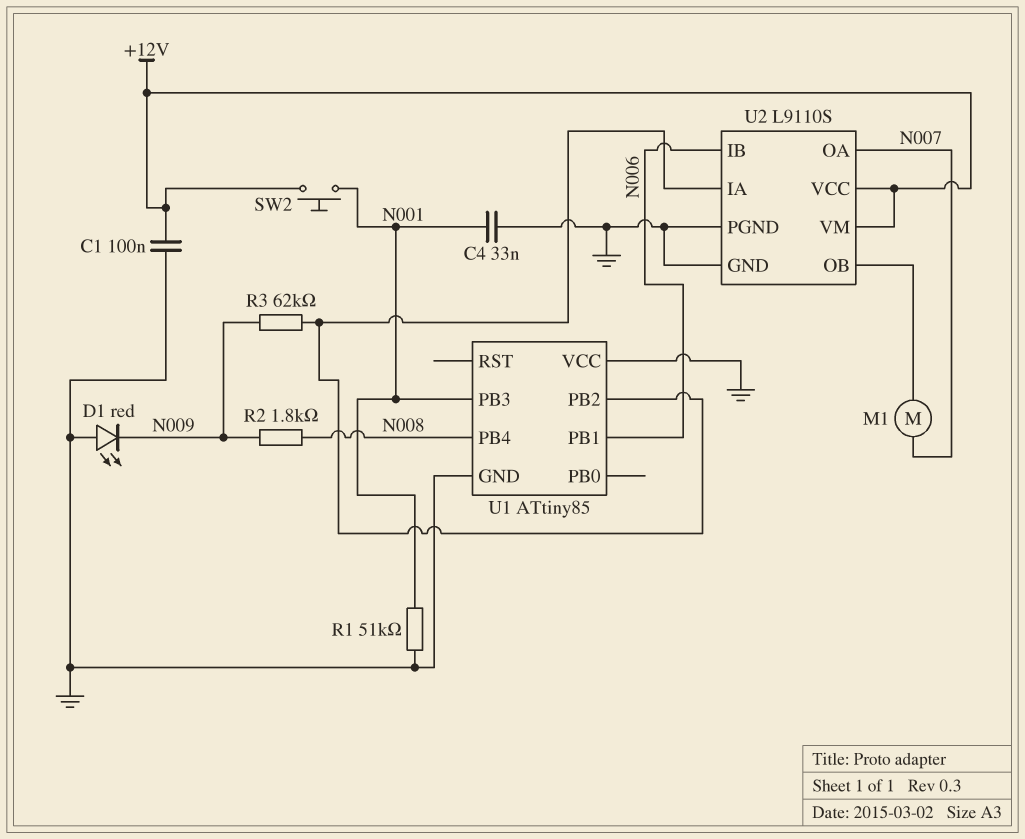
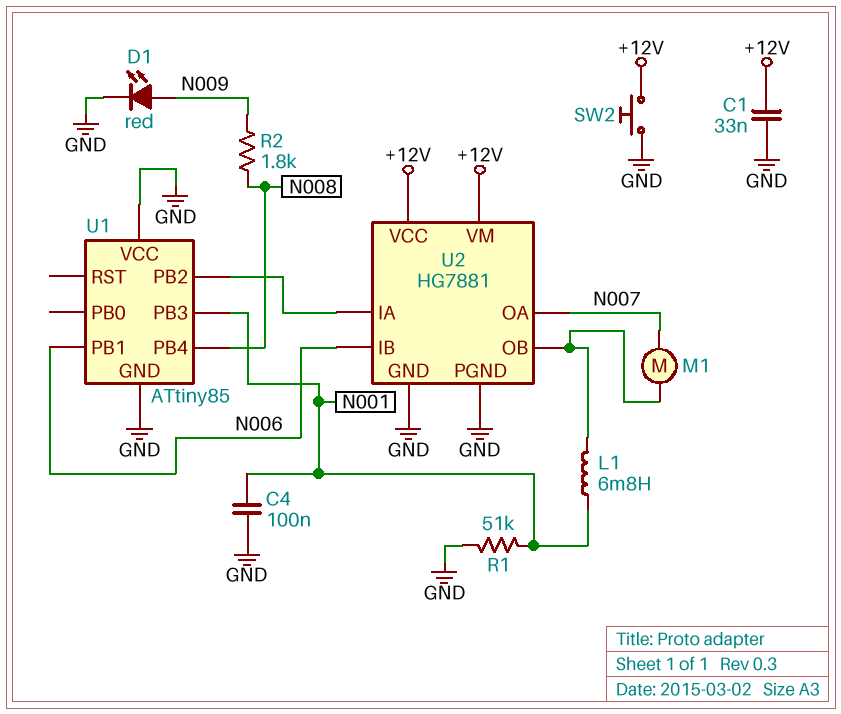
C1: 100nF (+12V, GND) -> 33nF (+12V, GND)
C4: 33nF (GND, N001) -> 100nF (GND, N001)
D1: LED red (A GND, K N009) -> LED red (A N009, K GND)
L1: none -> 6.8mH (N001, U2/OB)
R3: 62k (N009, U1/PB2) -> none
SW2: button (+12V, N001) -> button (+12V, GND)
U2: L9110S -> HG7881

